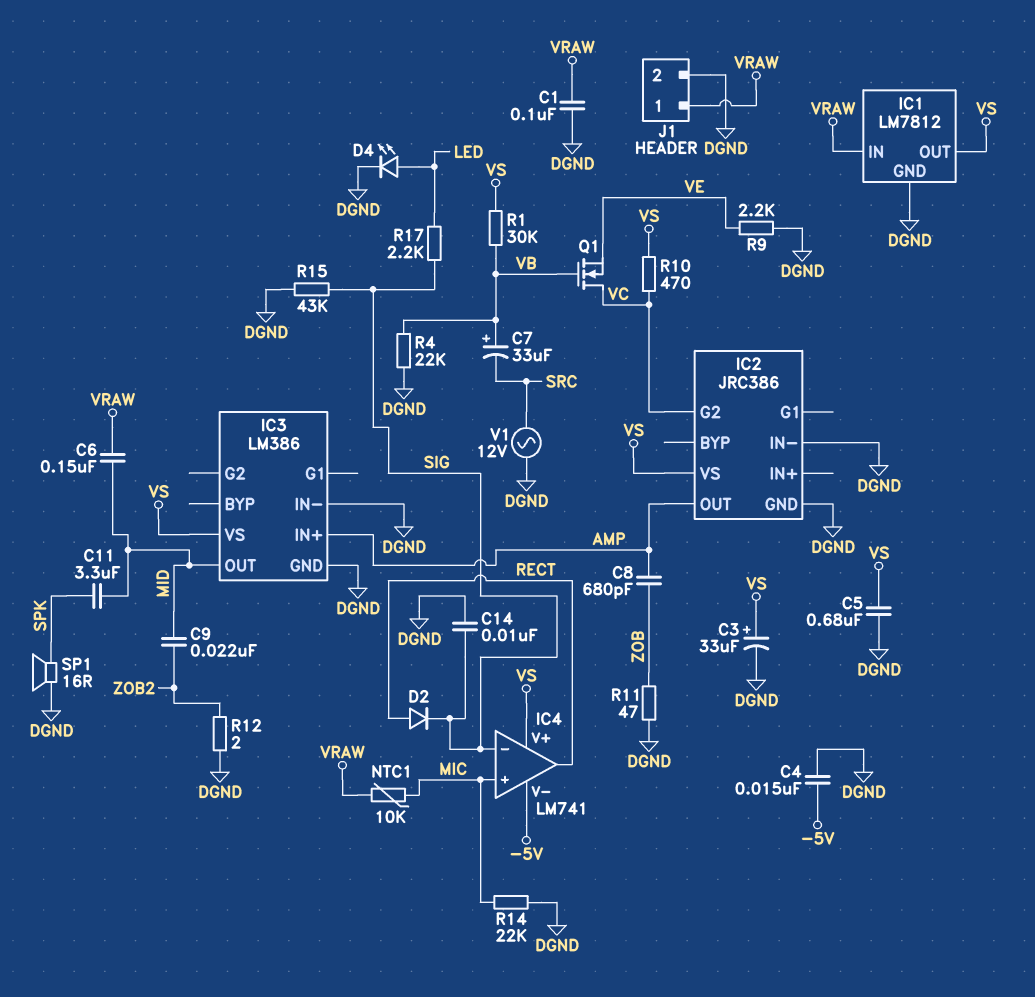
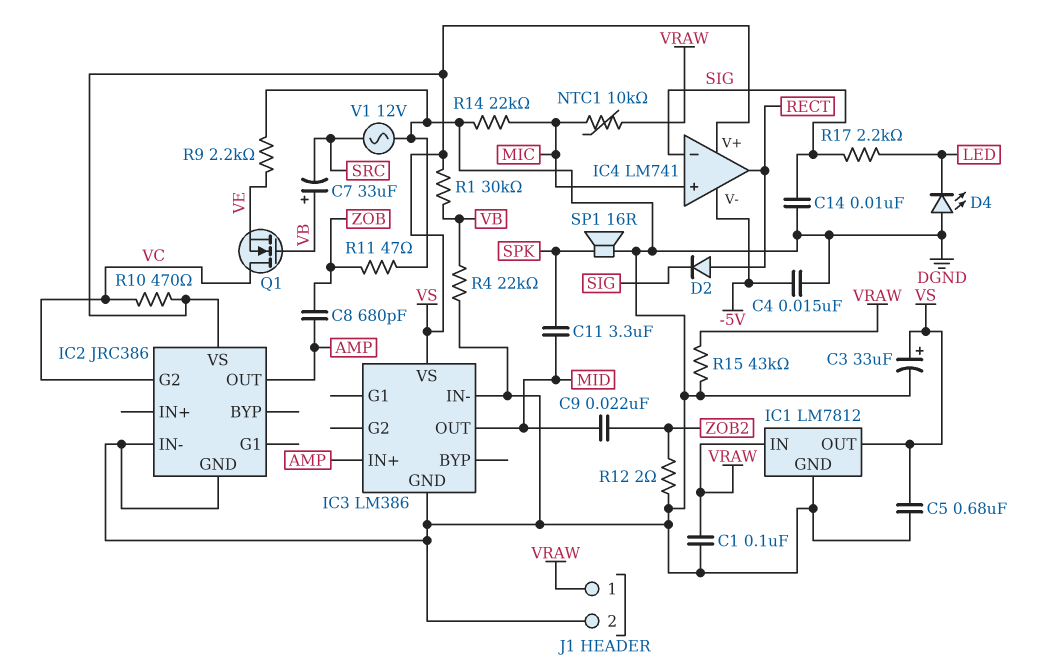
C6: 150nF (MID, VRAW) -> none
D4: LED (A LED, K DGND) -> LED (A DGND, K LED)
R15: 43k (DGND, SIG) -> 43k (DGND, VRAW)

